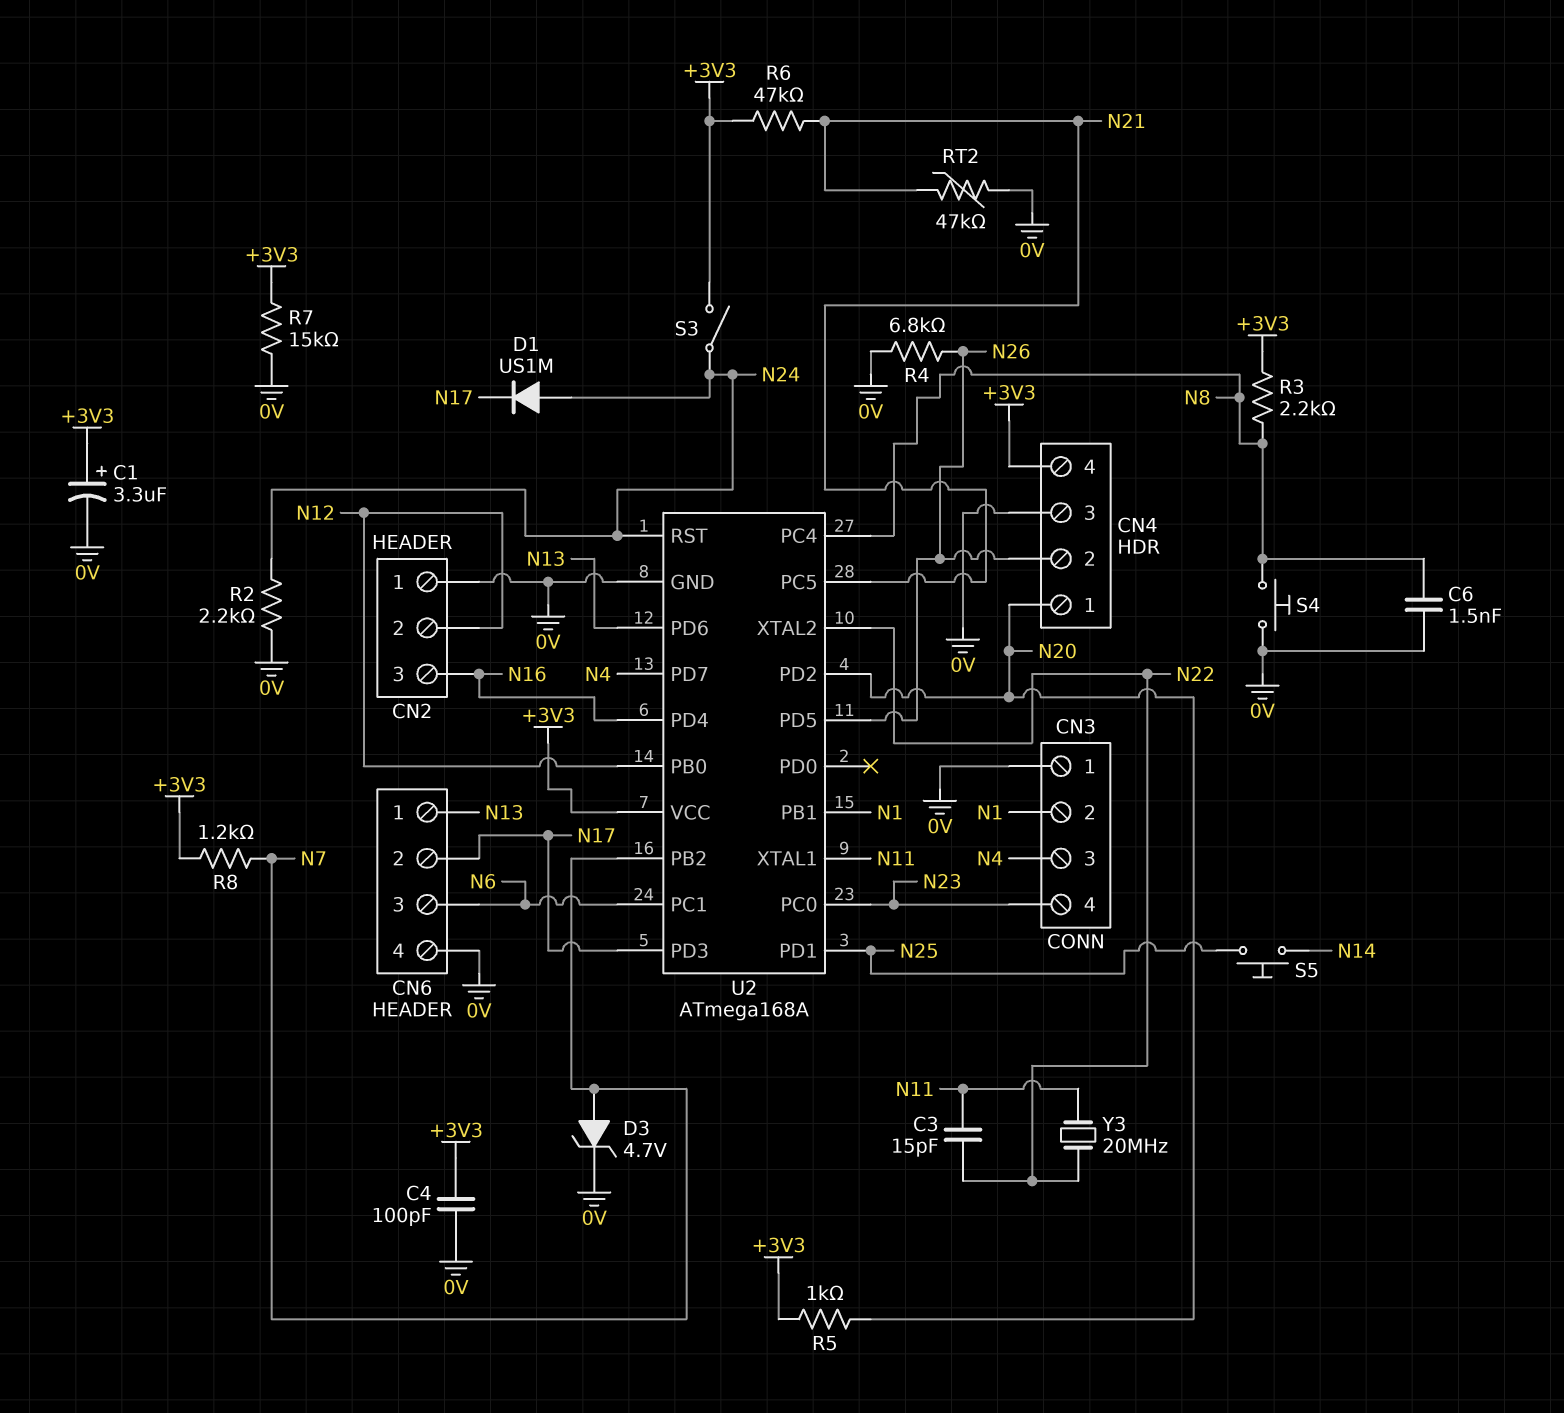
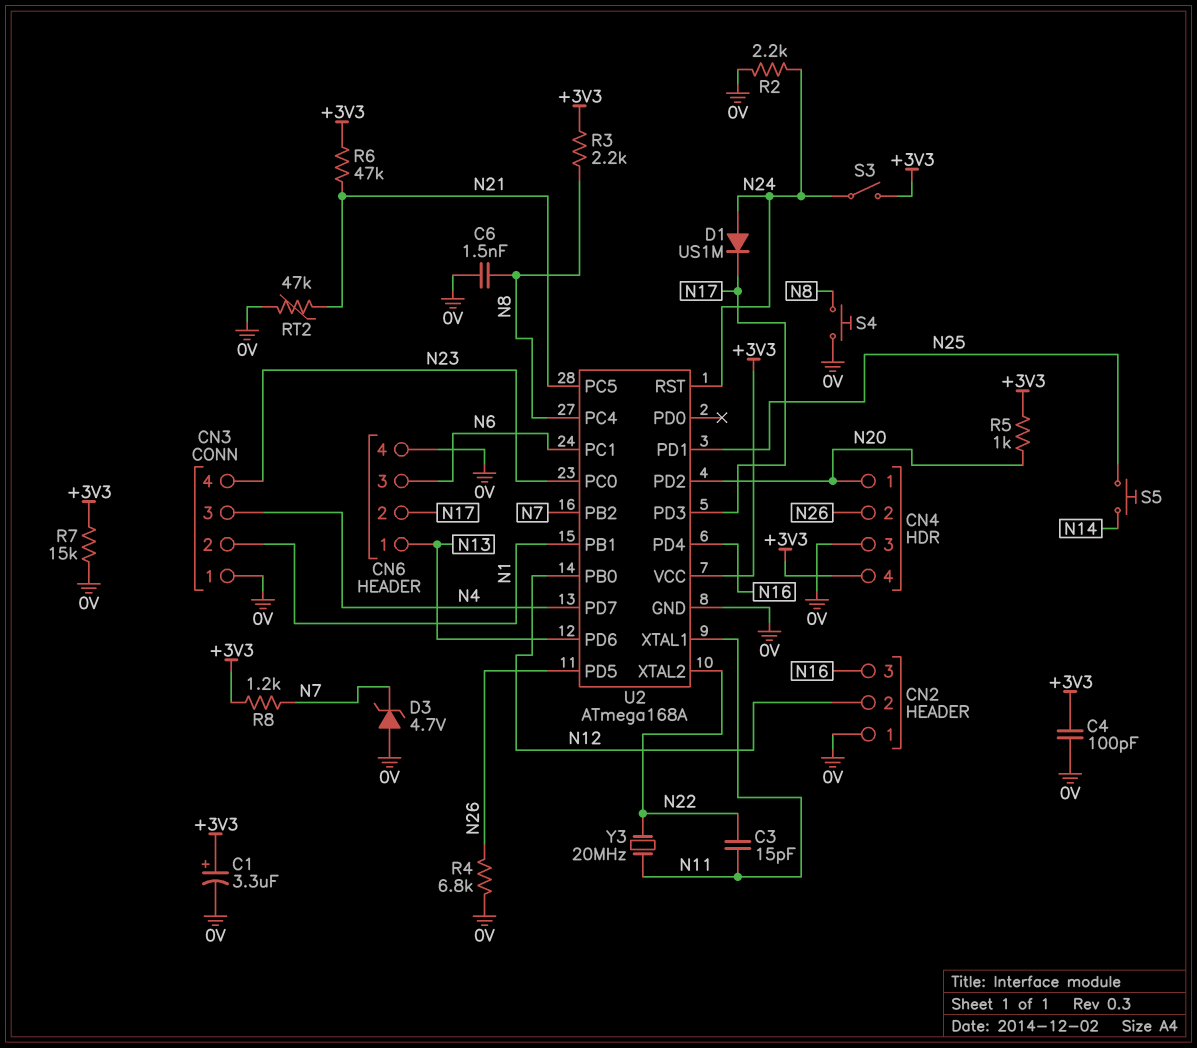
D3: zener 4.7V (A N7, K 0V) -> zener 4.7V (A 0V, K N7)

